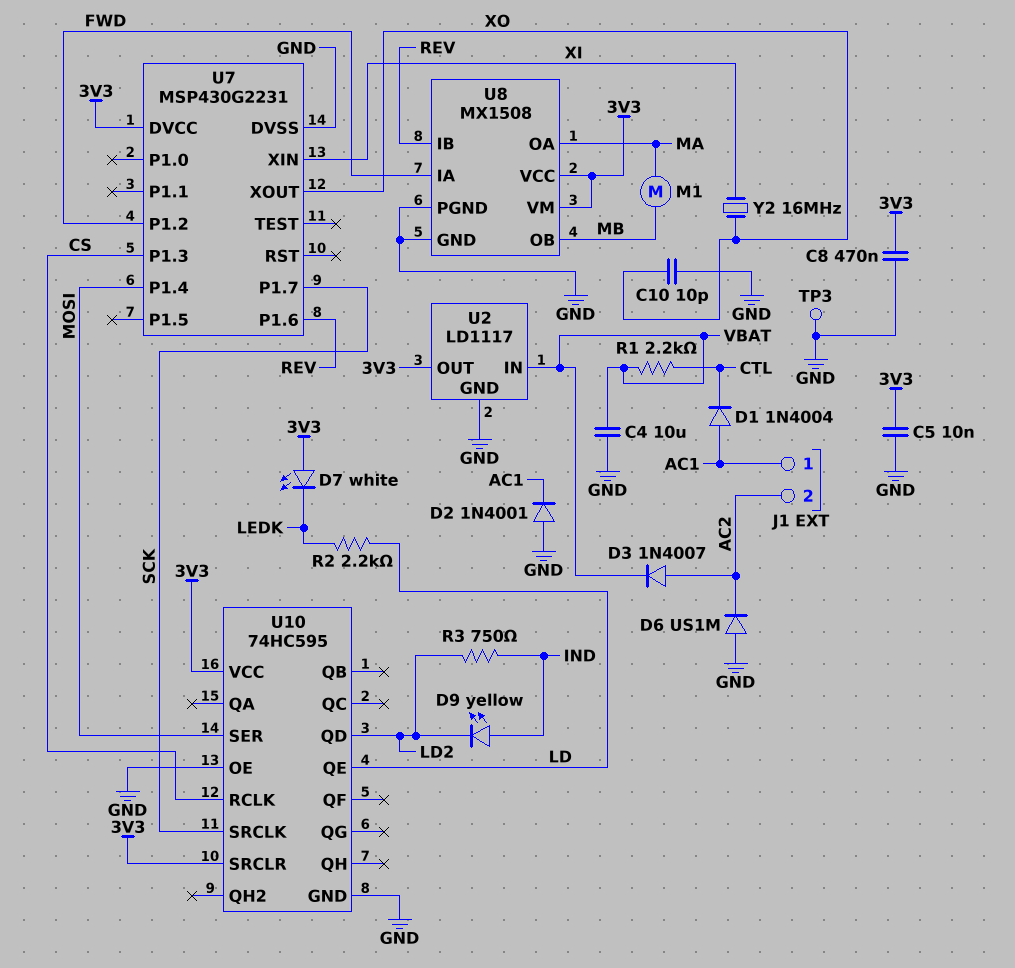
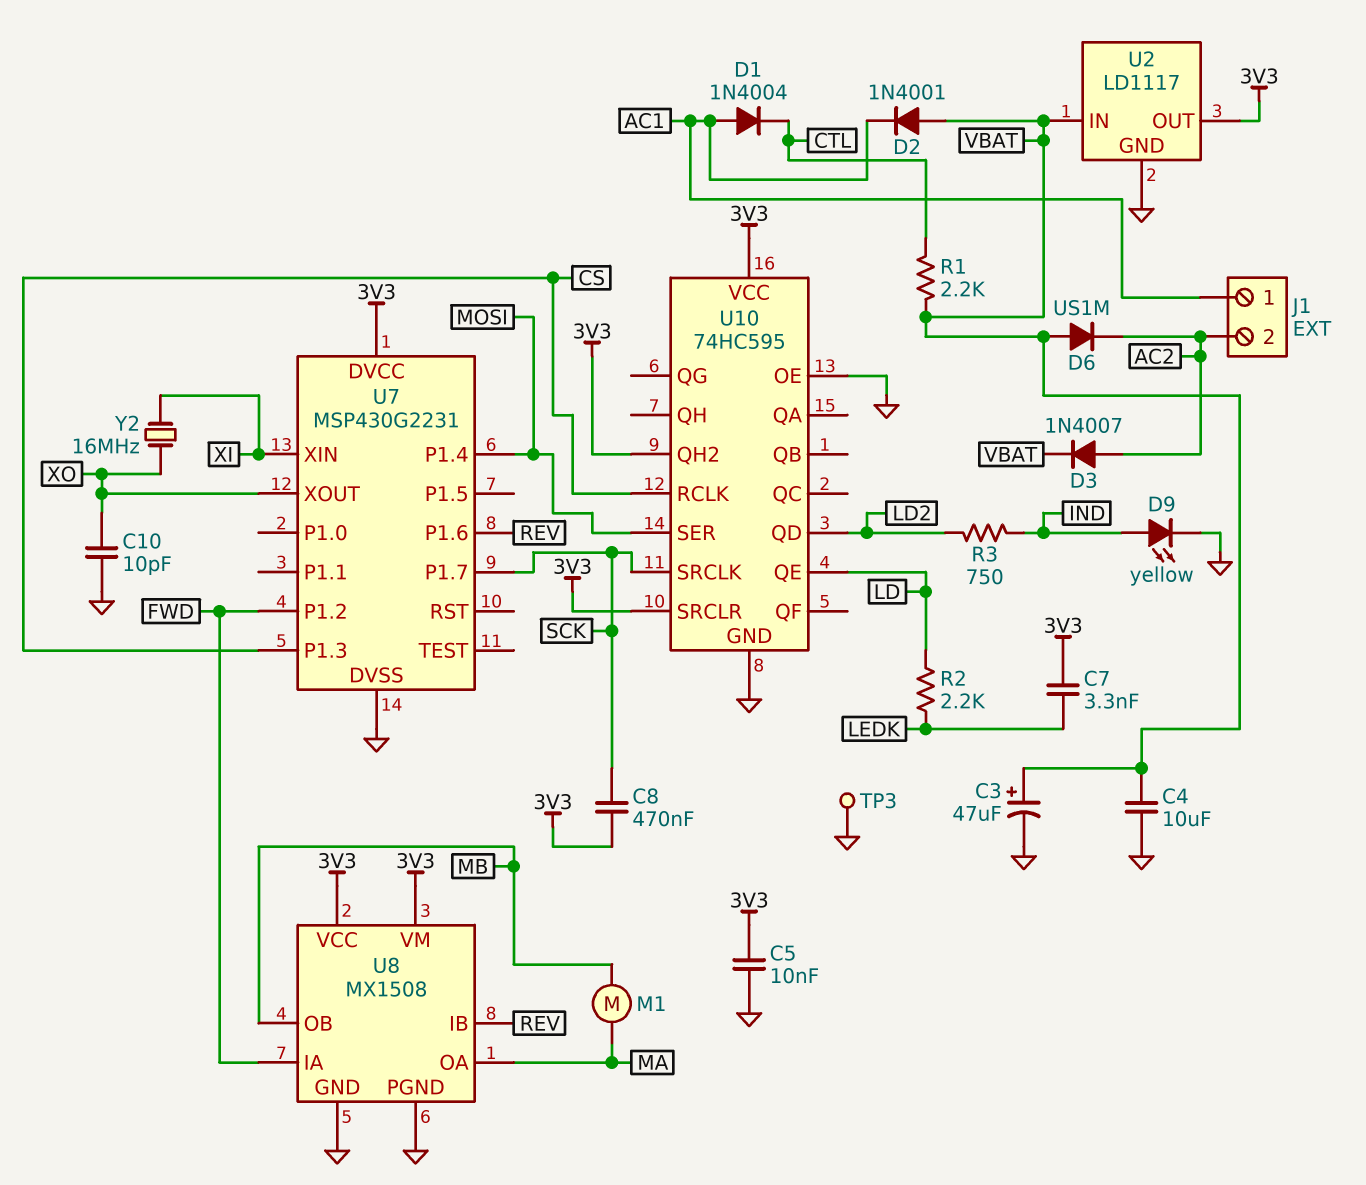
C3: none -> 47uF (plus VBAT, minus GND)
C7: none -> 3.3nF (3V3, LEDK)
C8: 470nF (3V3, GND) -> 470nF (3V3, SCK)
D2: diode 1N4001 (A GND, K AC1) -> diode 1N4001 (A VBAT, K AC1)
D6: diode US1M (A GND, K AC2) -> diode US1M (A VBAT, K AC2)
D7: LED white (A 3V3, K LEDK) -> none
D9: LED yellow (A IND, K LD2) -> LED yellow (A IND, K GND)
U10 pin QH2: none -> 3V3

